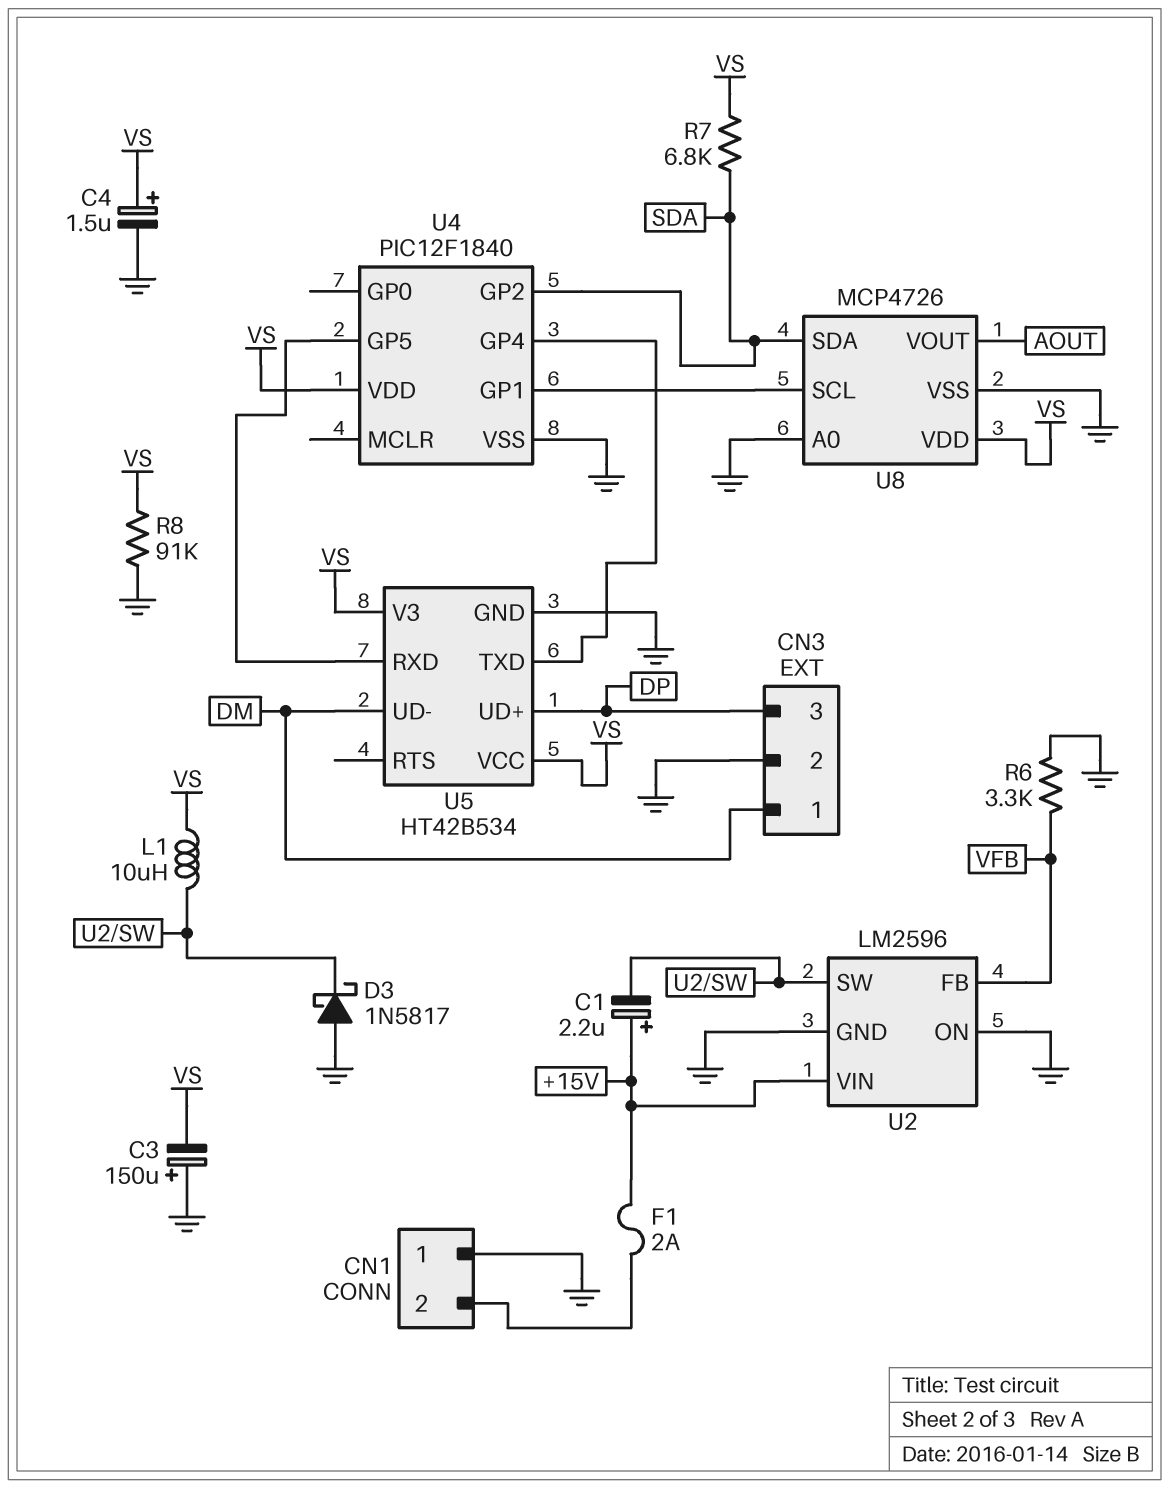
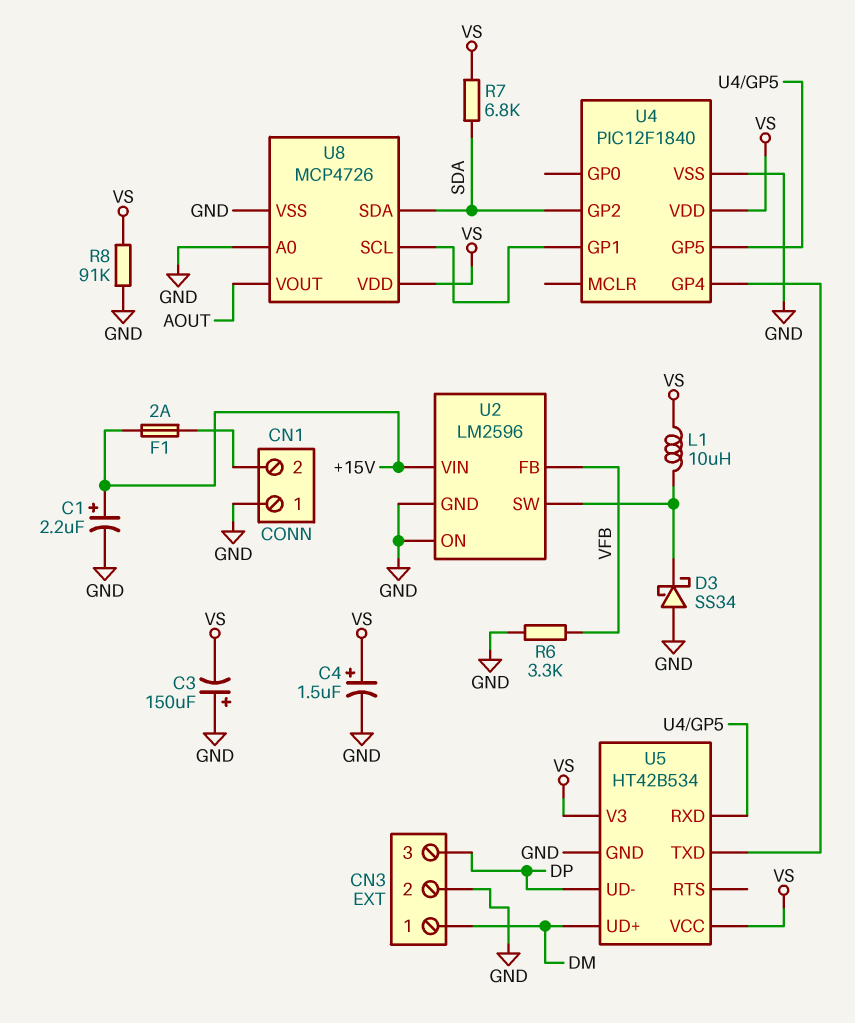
C1: 2.2uF (plus +15V, minus U2/SW) -> 2.2uF (plus +15V, minus GND)
D3: schottky 1N5817 (A GND, K U2/SW) -> schottky SS34 (A GND, K U2/SW)
U5 pin UD+: DP -> DM
U5 pin UD-: DM -> DP

